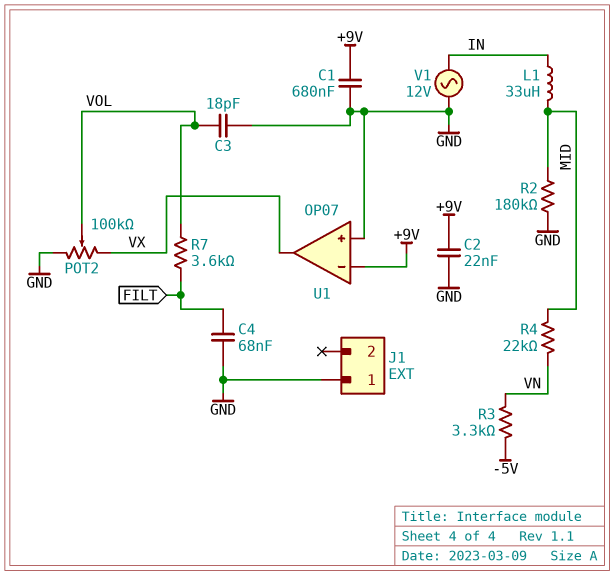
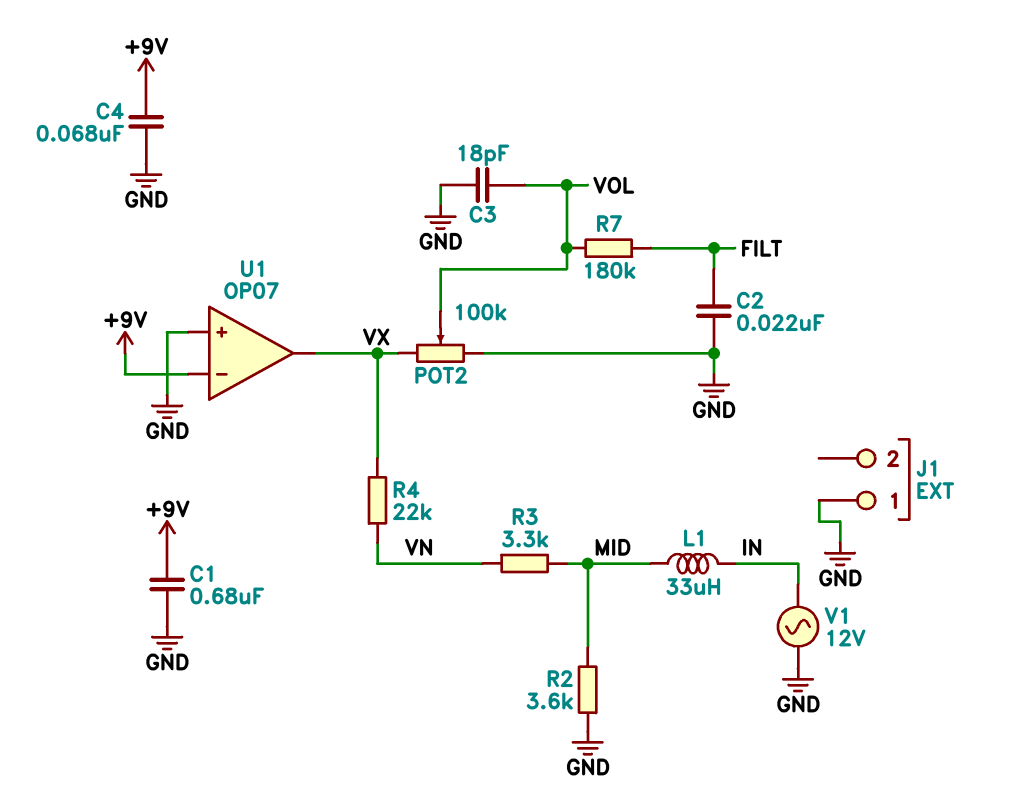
C2: 22nF (+9V, GND) -> 22nF (FILT, GND)
C4: 68nF (FILT, GND) -> 68nF (+9V, GND)
R2: 180k (GND, MID) -> 3.6k (GND, MID)
R3: 3.3k (-5V, VN) -> 3.3k (MID, VN)
R4: 22k (MID, VN) -> 22k (VN, VX)
R7: 3.6k (FILT, VOL) -> 180k (FILT, VOL)

